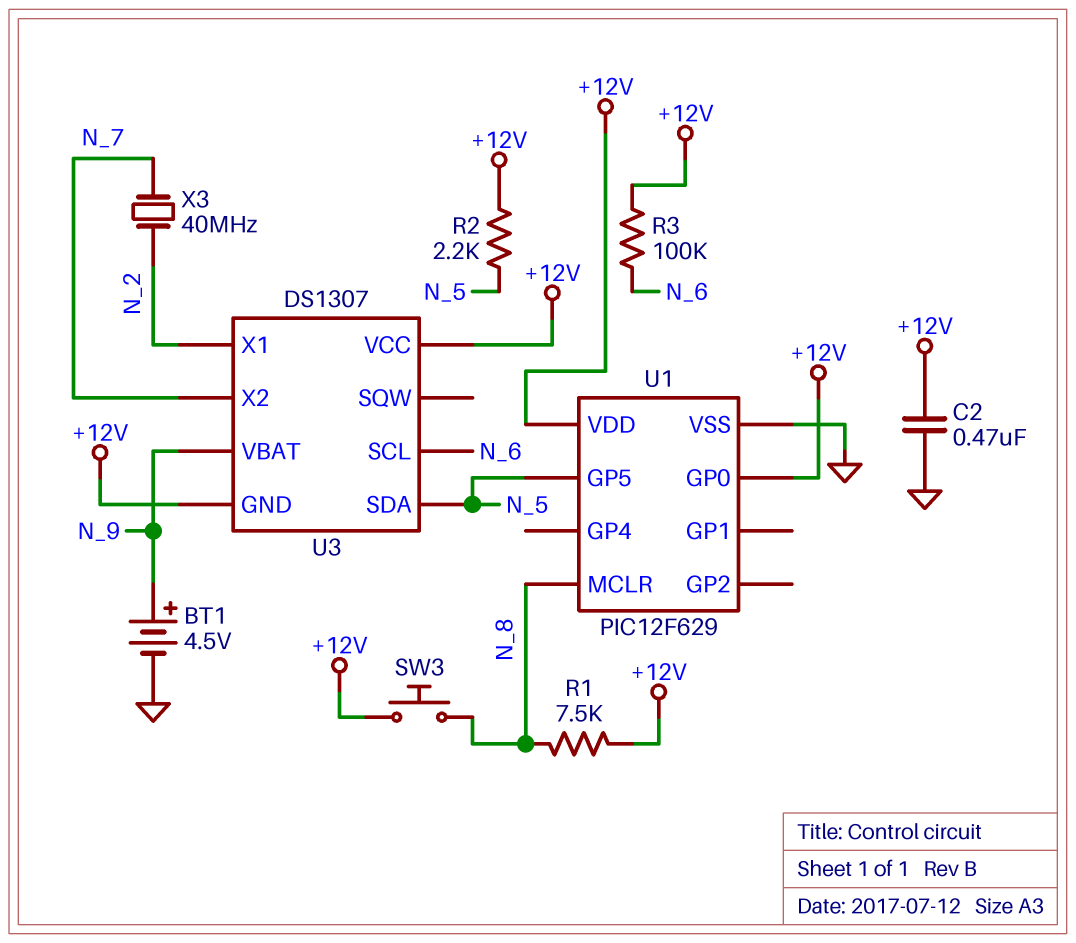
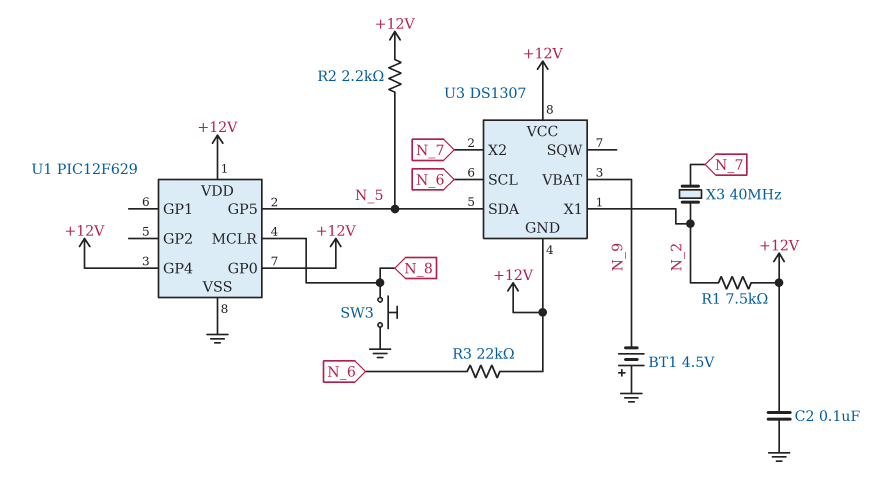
BT1: 4.5V (plus N_9, minus GND) -> 4.5V (plus GND, minus N_9)
C2: 470nF (+12V, GND) -> 100nF (+12V, GND)
R1: 7.5k (+12V, N_8) -> 7.5k (+12V, N_2)
R3: 100k (+12V, N_6) -> 22k (+12V, N_6)
SW3: button (+12V, N_8) -> button (GND, N_8)
U1 pin GP4: none -> +12V

